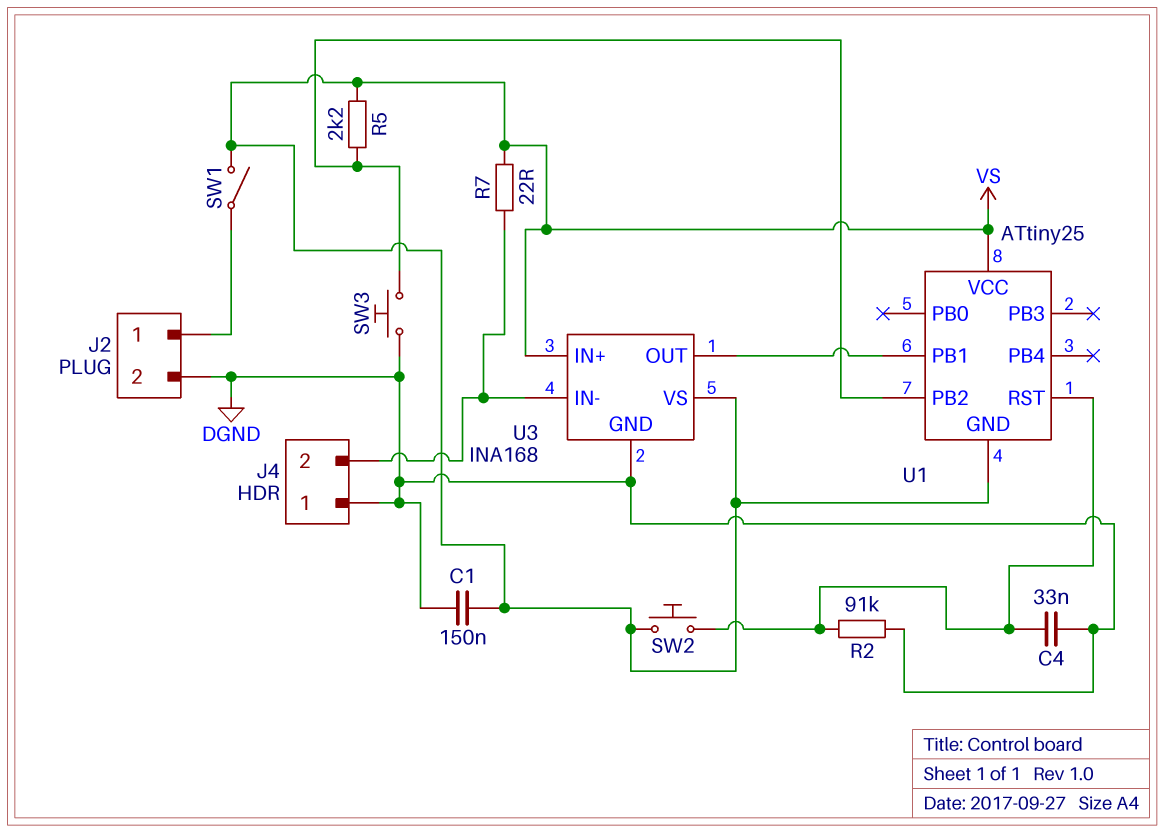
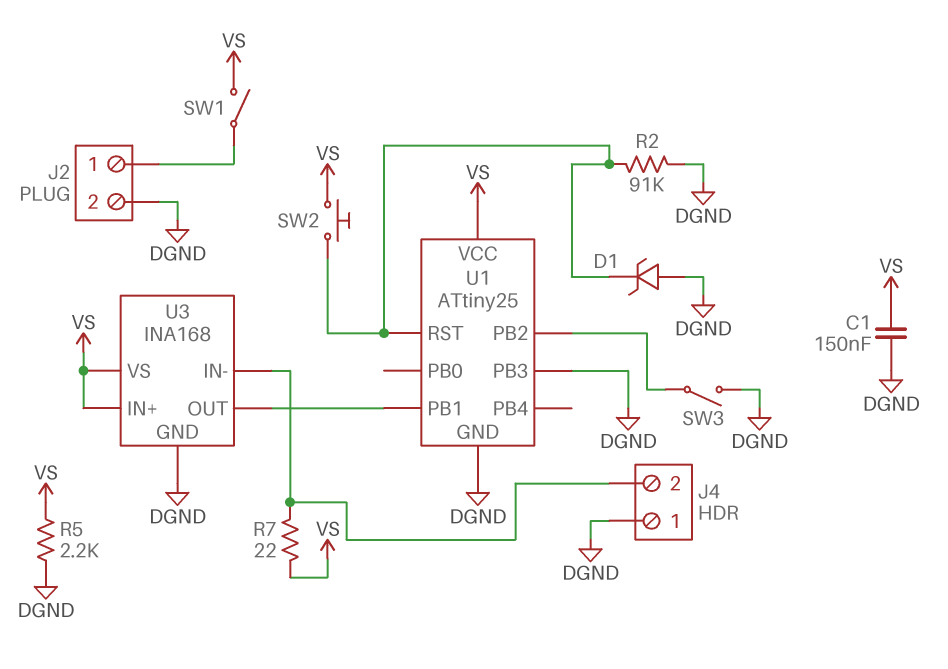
C4: 33nF (DGND, U1/RST) -> none
D1: none -> zener (A DGND, K U1/RST)
R5: 2.2k (U1/PB2, VS) -> 2.2k (DGND, VS)
SW3: button (DGND, U1/PB2) -> switch (DGND, U1/PB2)
U1 pin GND: VS -> DGND
U1 pin PB3: none -> DGND

